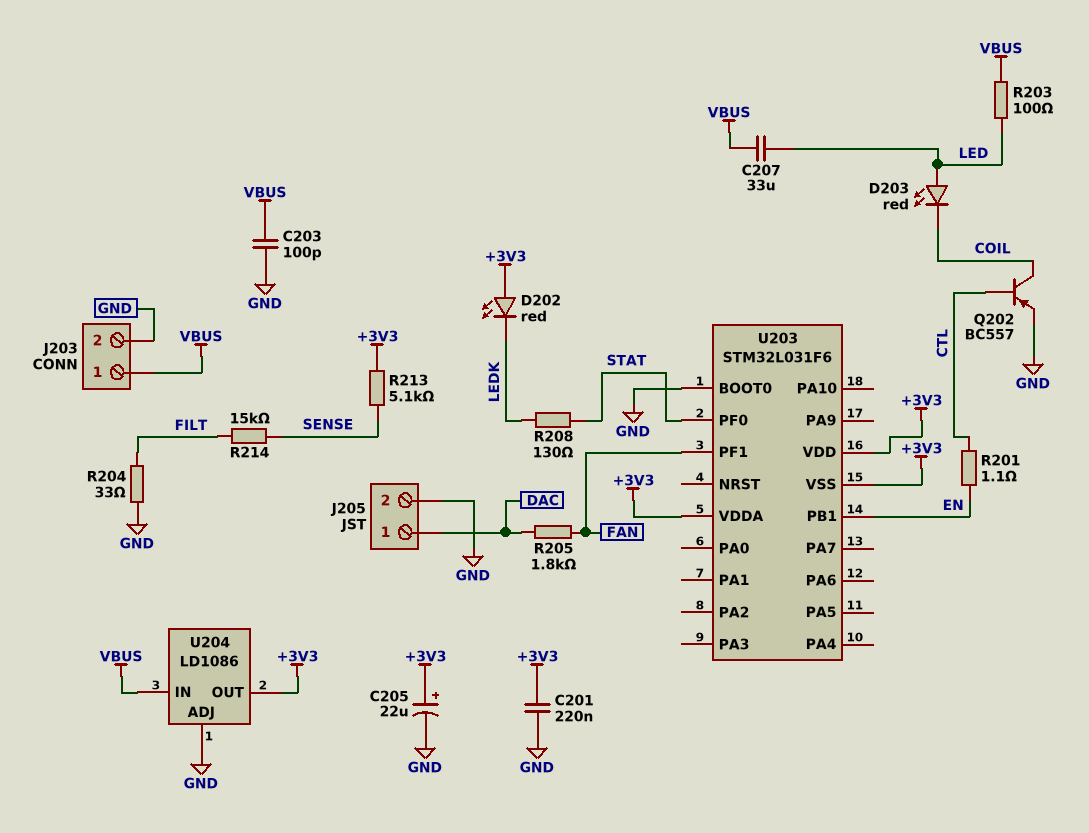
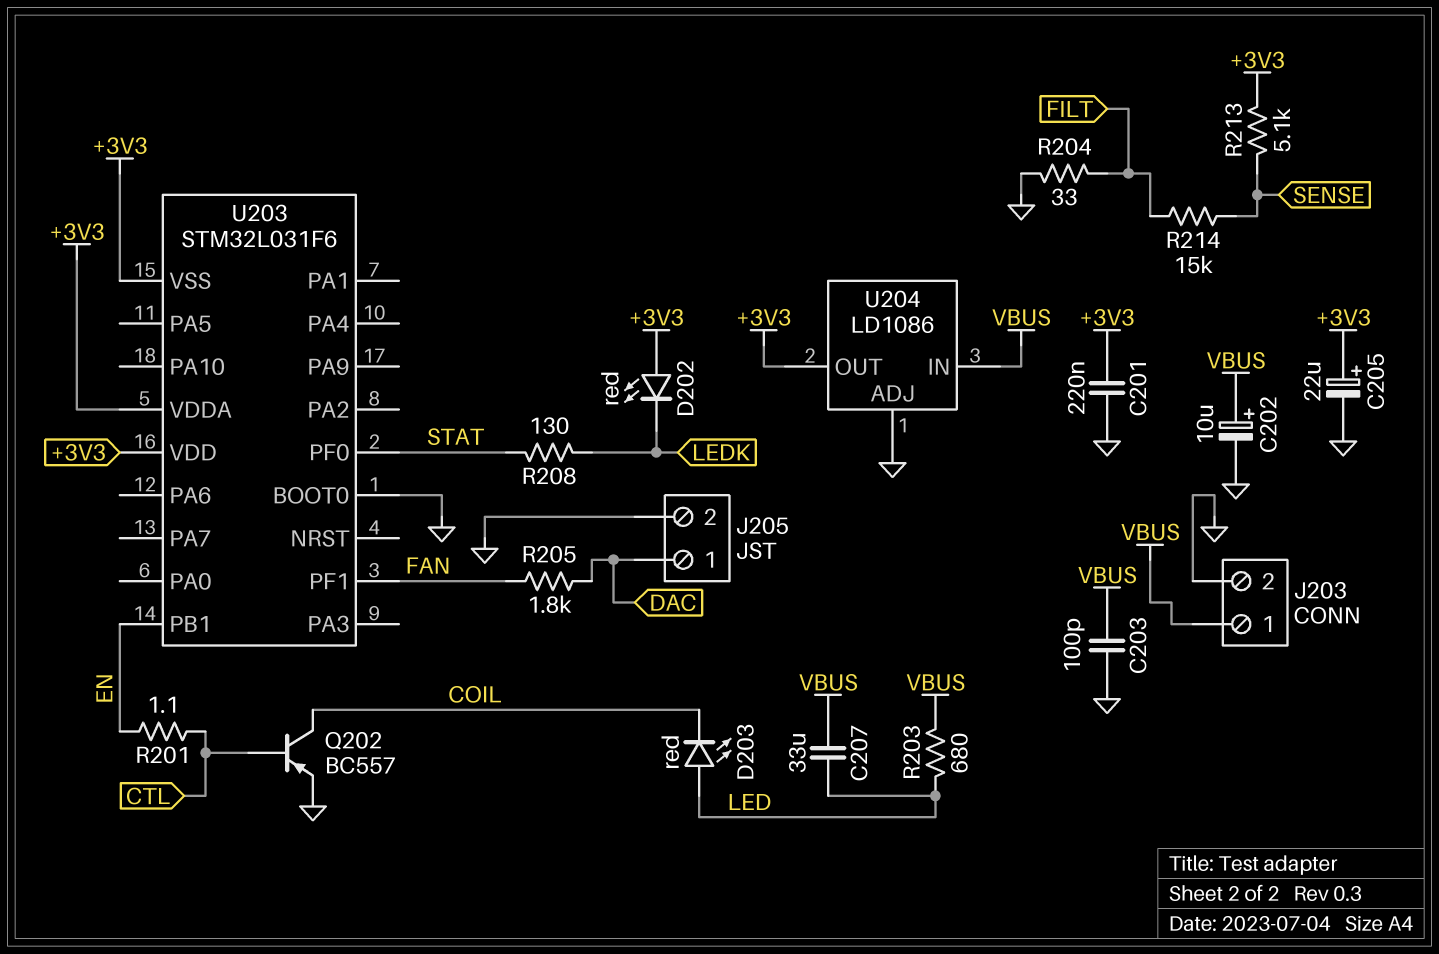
C202: none -> 10uF (plus VBUS, minus GND)
R203: 100 (LED, VBUS) -> 680 (LED, VBUS)

